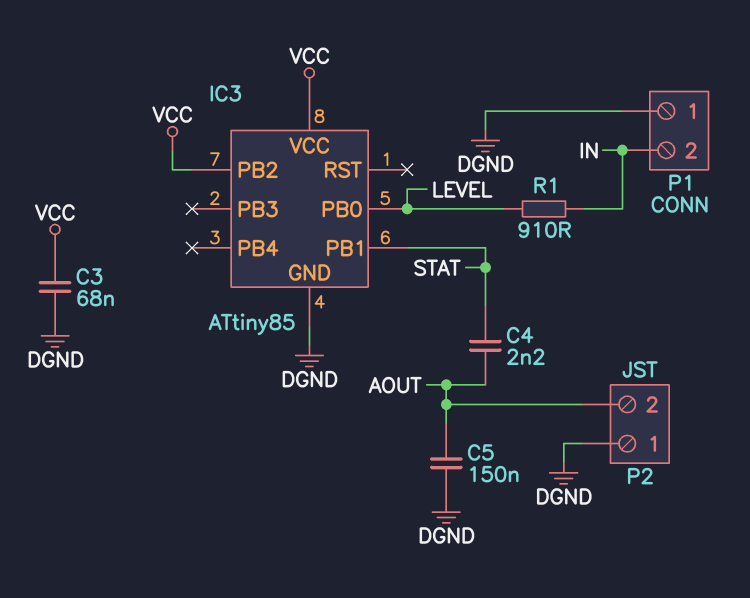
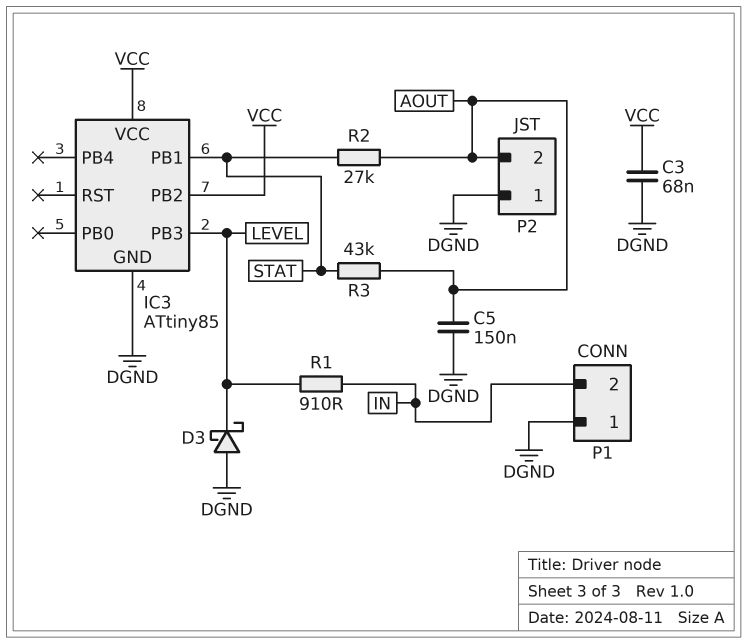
C4: 2.2nF (AOUT, STAT) -> none
D3: none -> schottky (A DGND, K LEVEL)
IC3 pin PB0: LEVEL -> none
IC3 pin PB3: none -> LEVEL
R2: none -> 27k (AOUT, STAT)
R3: none -> 43k (AOUT, STAT)

